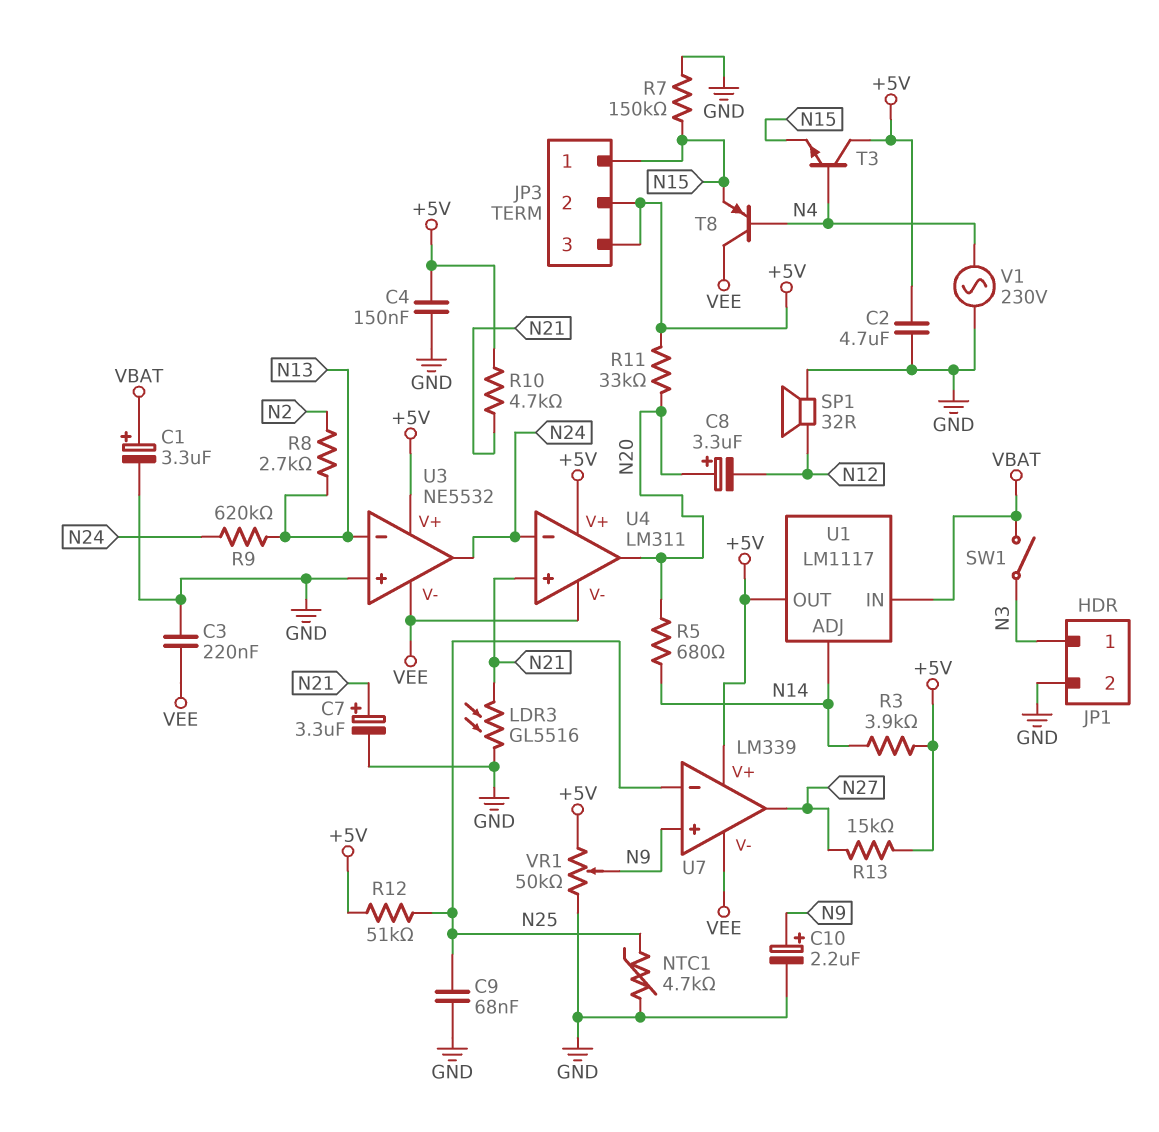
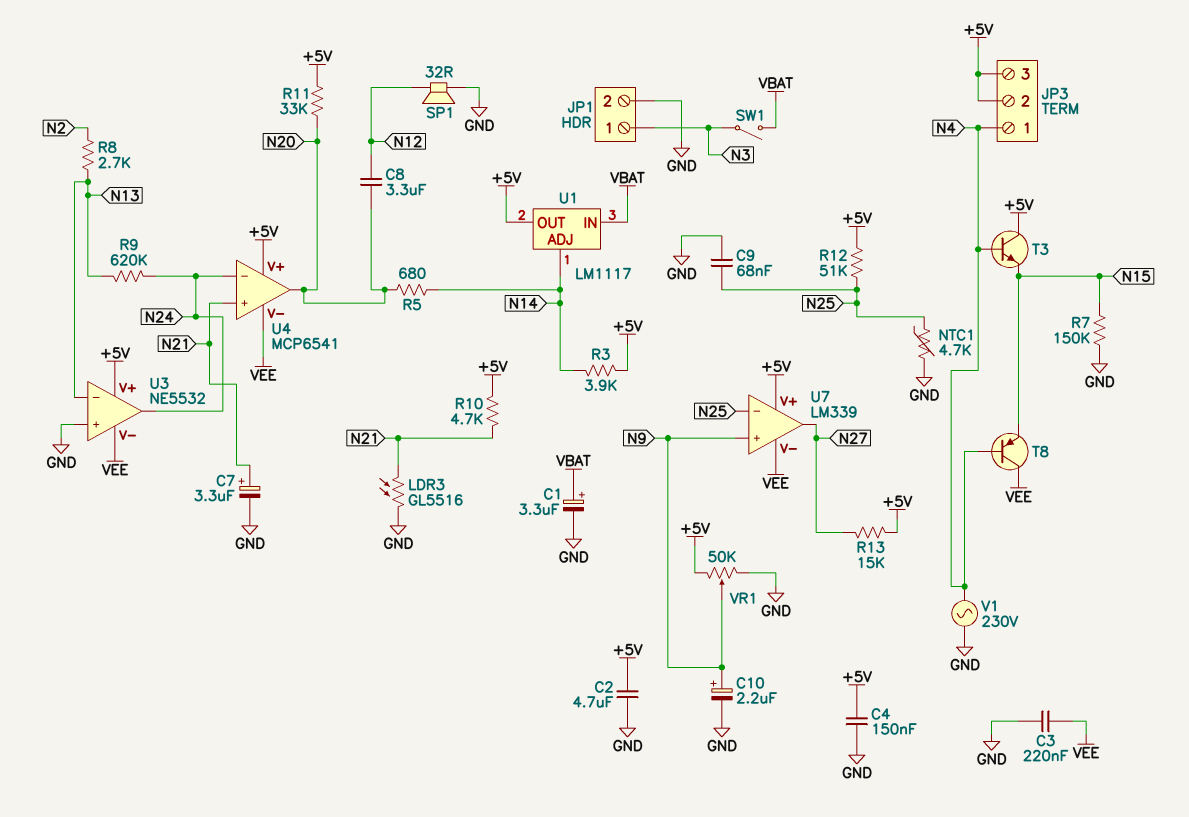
C8: 3.3uF (plus N20, minus N12) -> 3.3uF (N12, N20)
JP3 pin 1: N15 -> N4
U4: LM311 -> MCP6541

